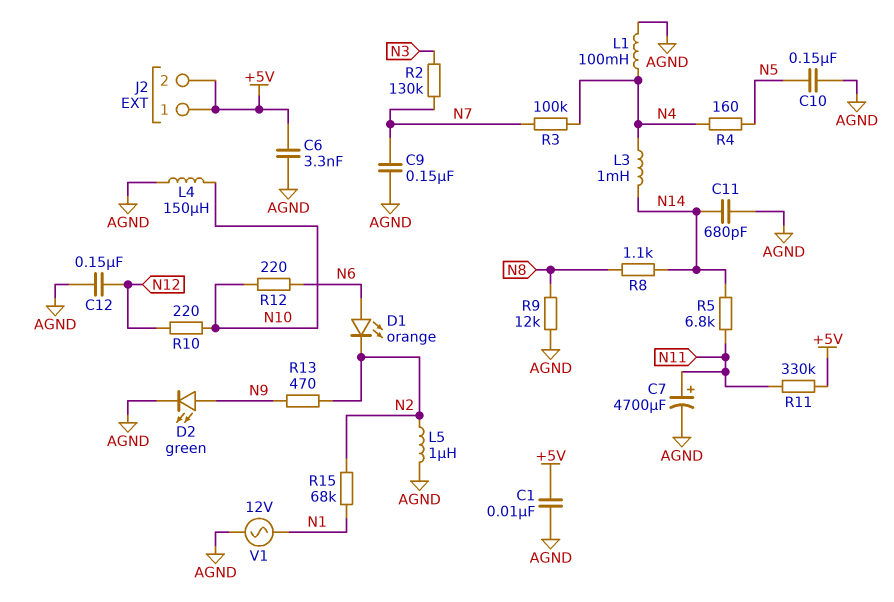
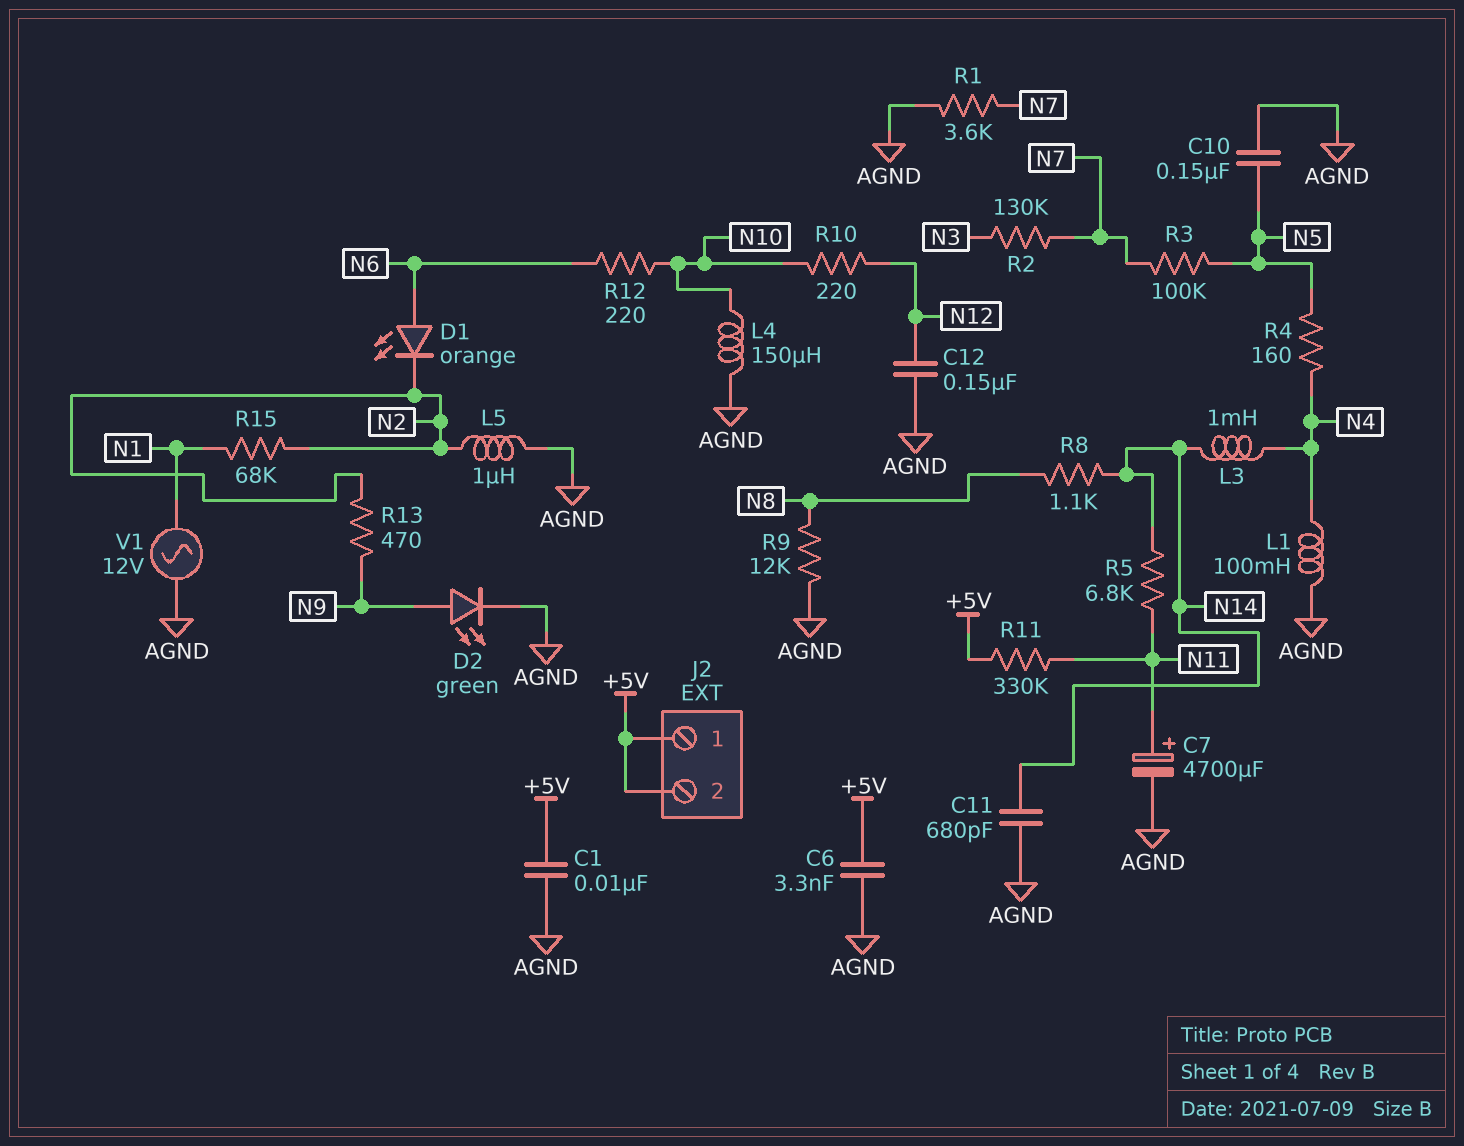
C9: 150nF (AGND, N7) -> none
R1: none -> 3.6k (AGND, N7)
R3: 100k (N4, N7) -> 100k (N5, N7)

